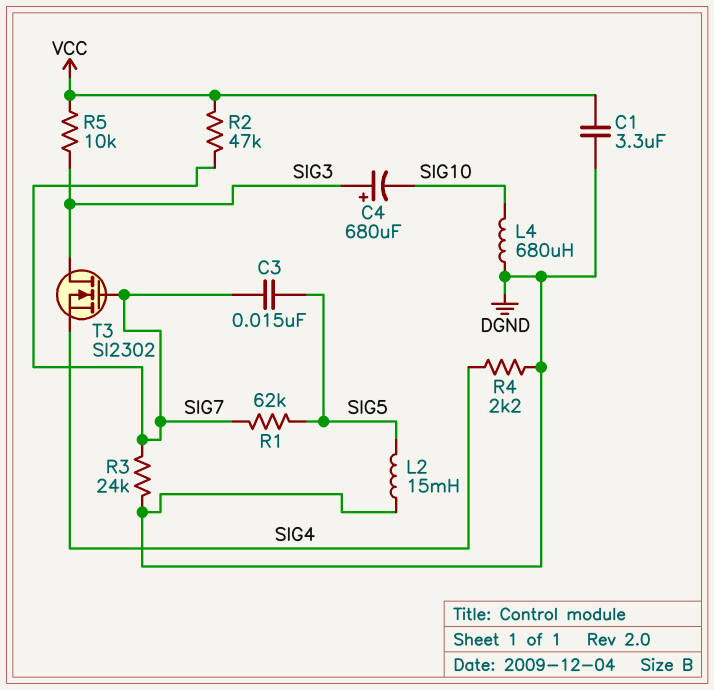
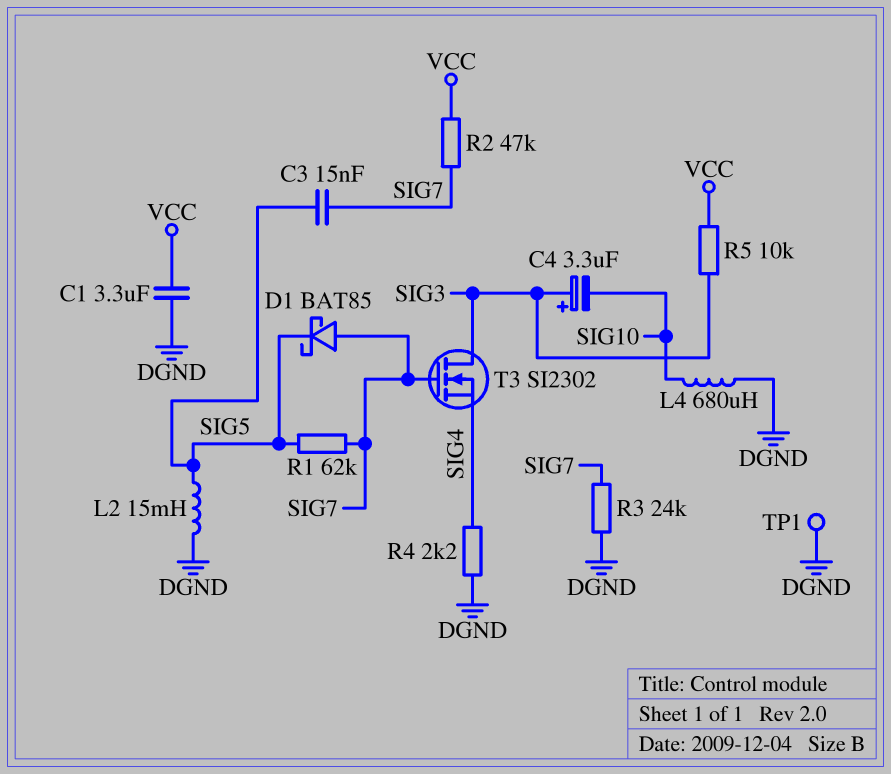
C4: 680uF (plus SIG3, minus SIG10) -> 3.3uF (plus SIG3, minus SIG10)
D1: none -> schottky BAT85 (A SIG7, K SIG5)
TP1: none -> test point (DGND)

